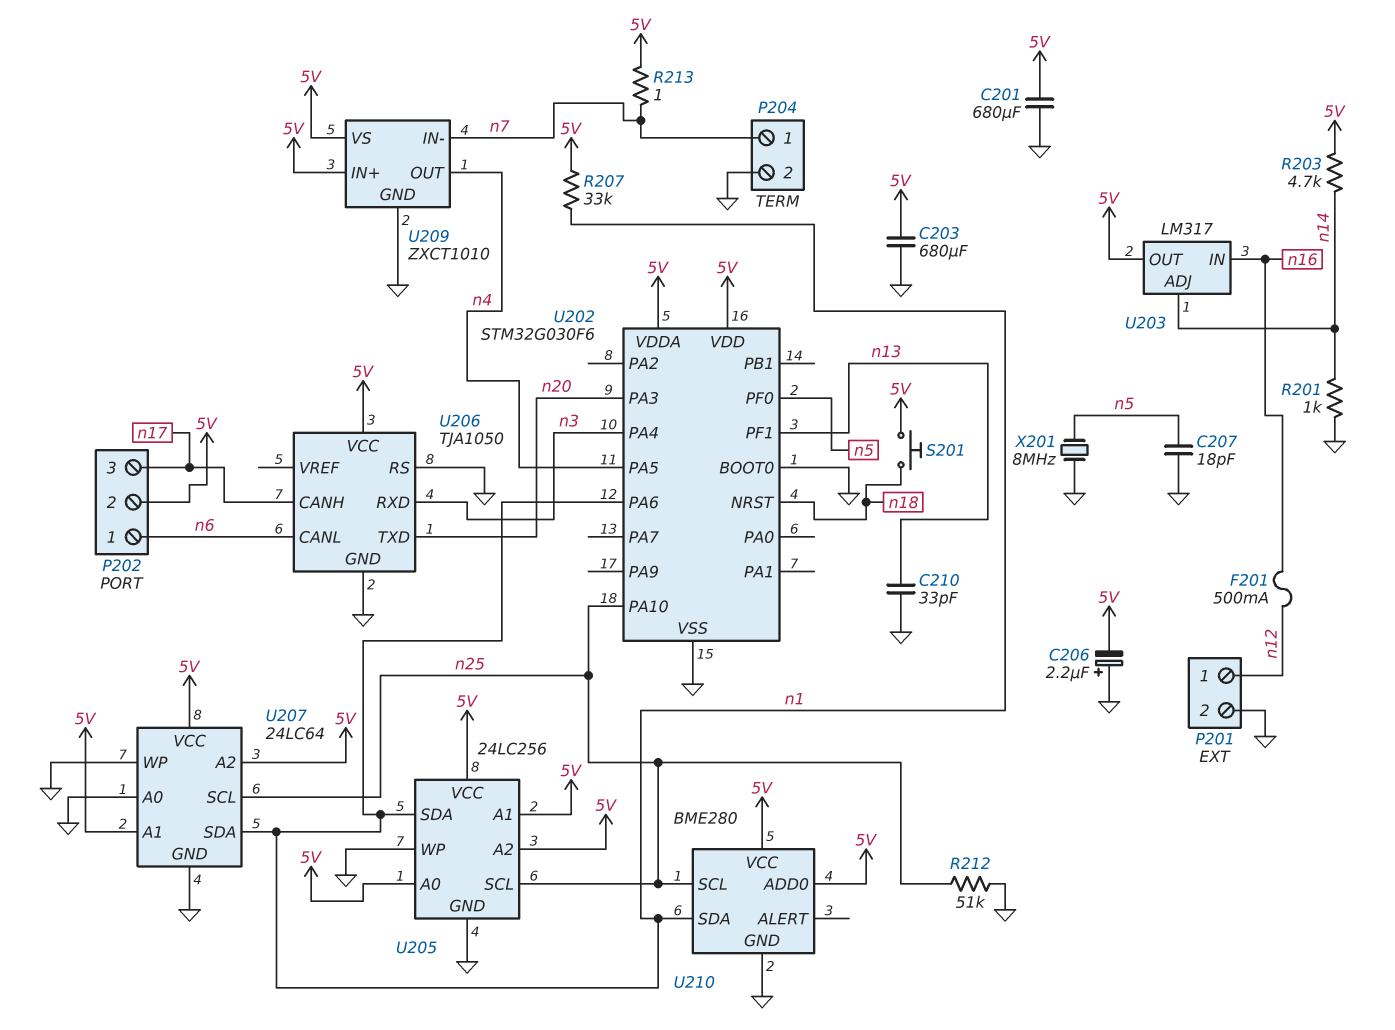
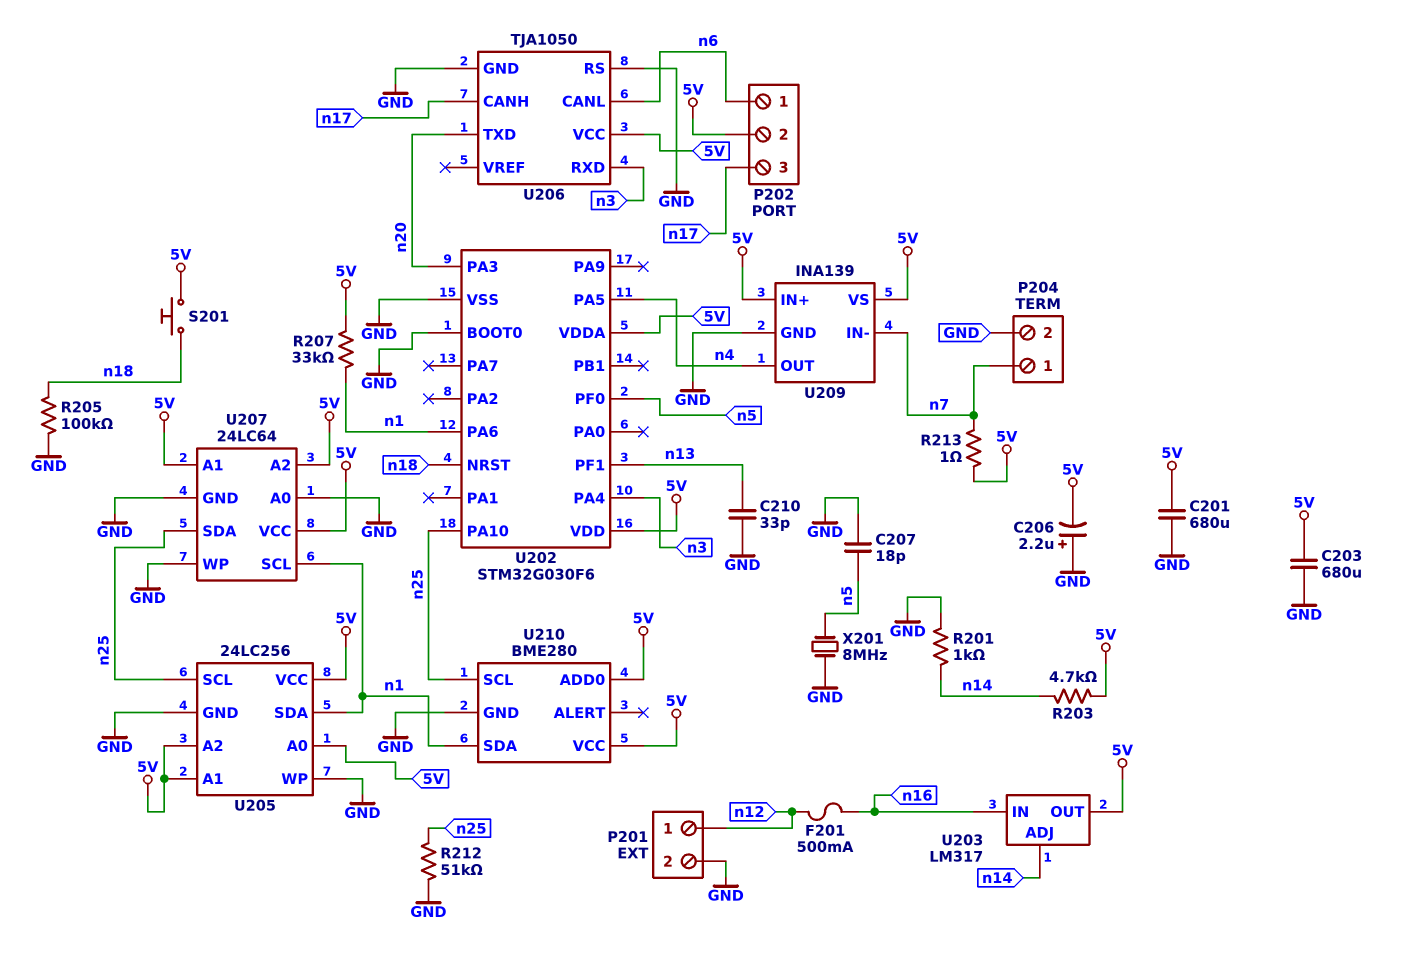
R205: none -> 100k (GND, n18)
U207 pin SCL: n25 -> n1
U207 pin SDA: n1 -> n25
U209: ZXCT1010 -> INA139

